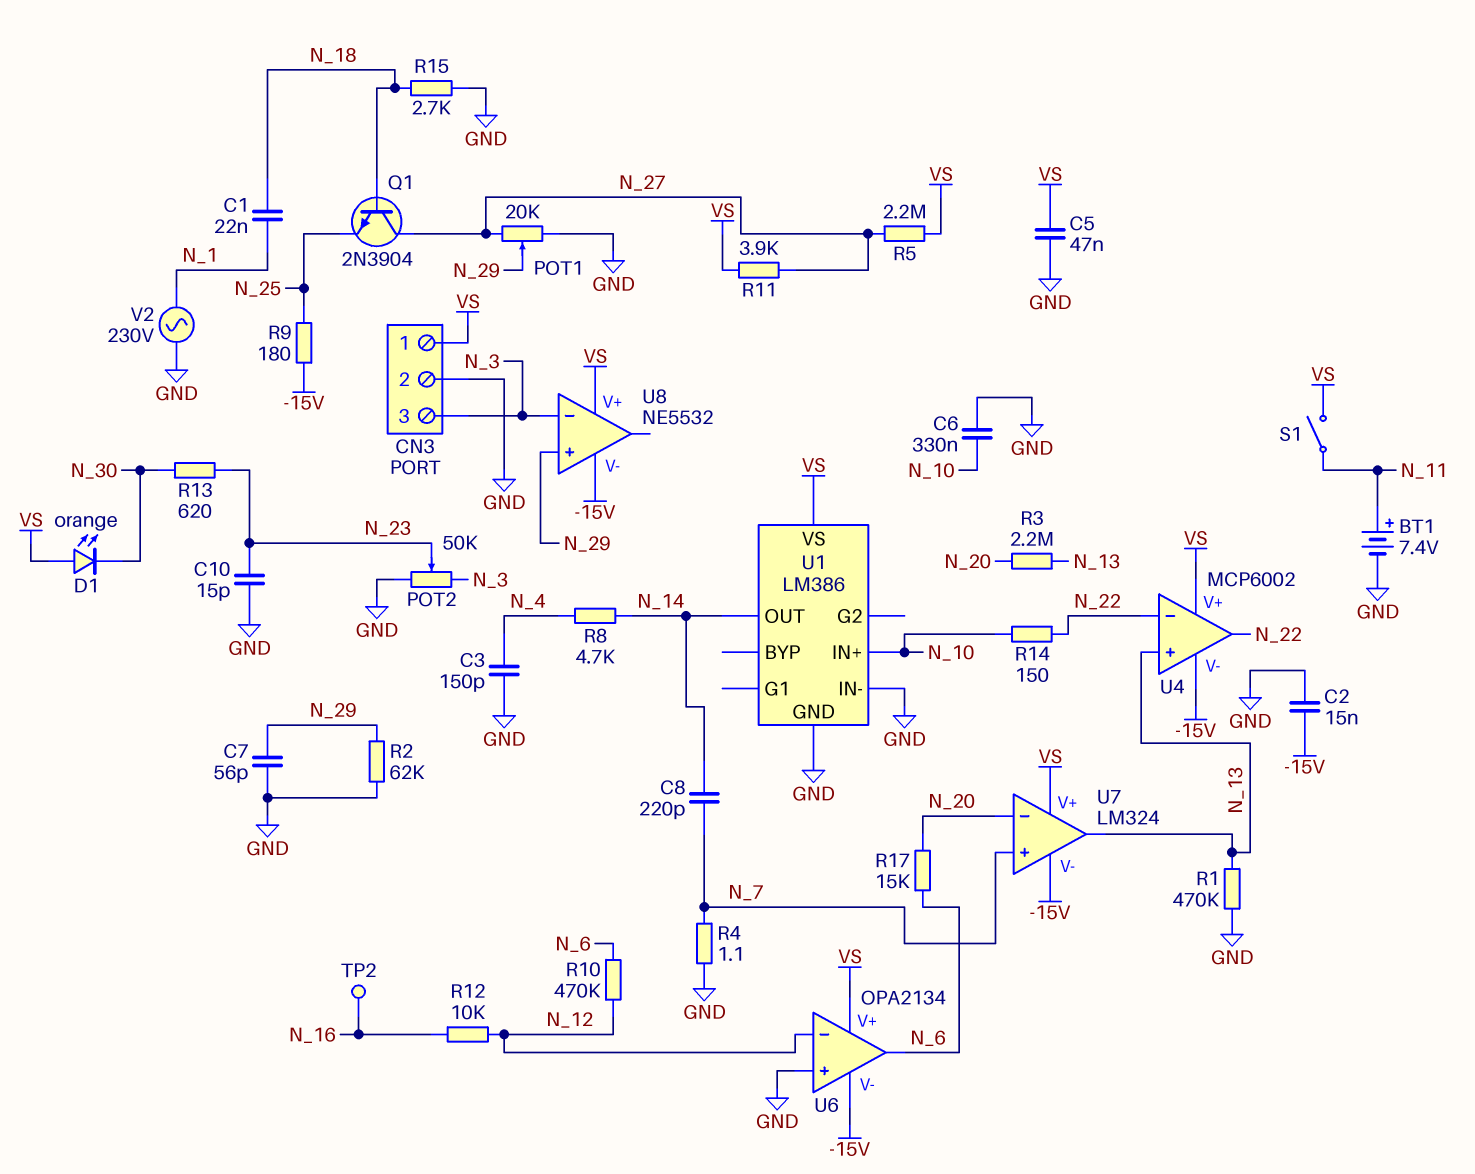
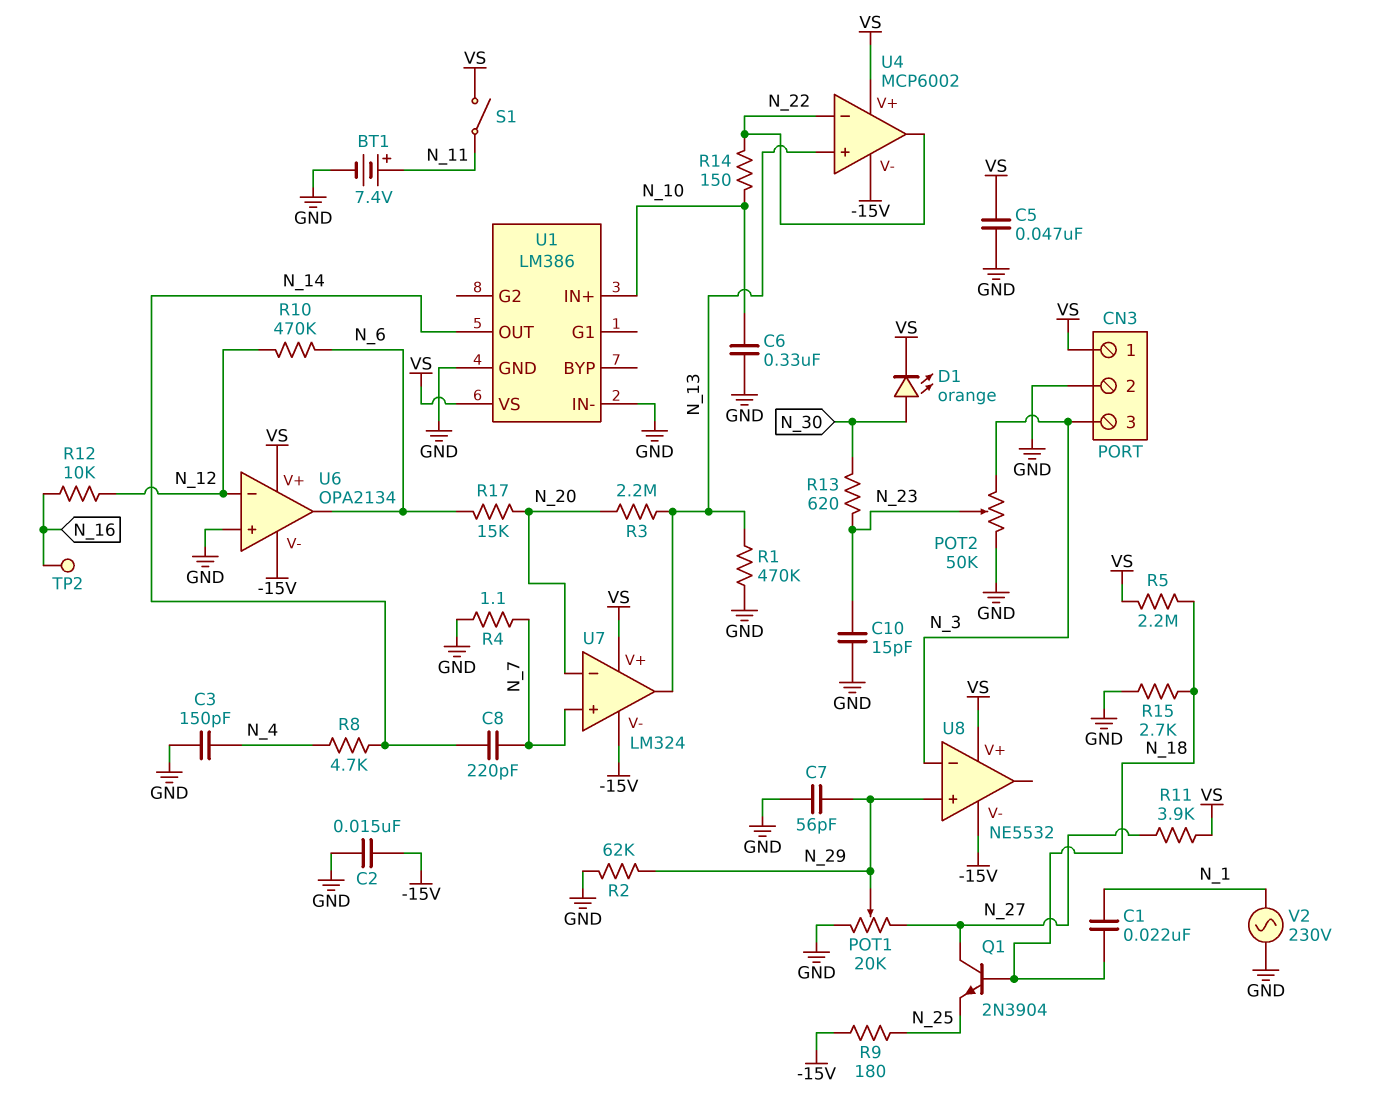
D1: LED orange (A VS, K N_30) -> LED orange (A N_30, K VS)
R5: 2.2M (N_27, VS) -> 2.2M (N_18, VS)

